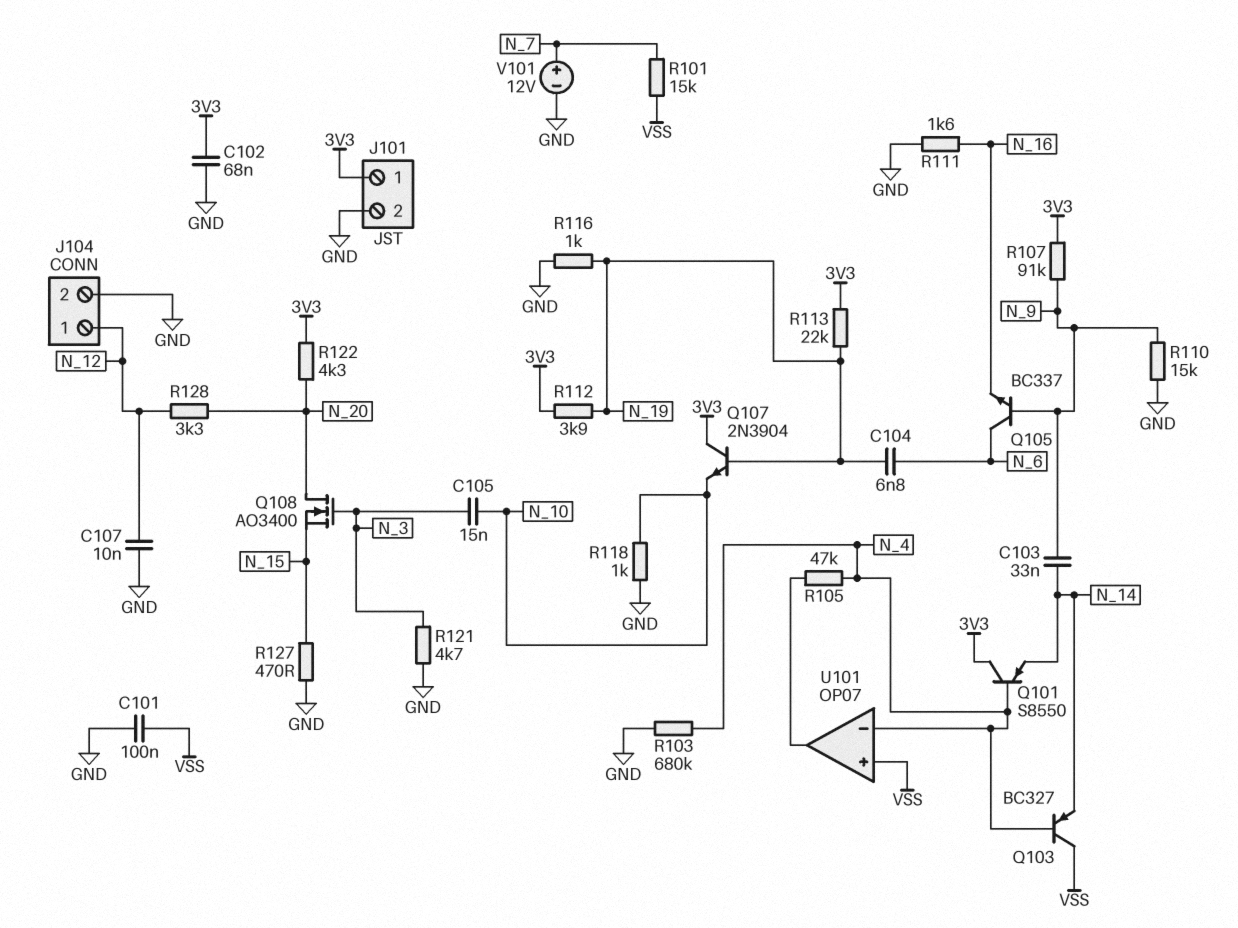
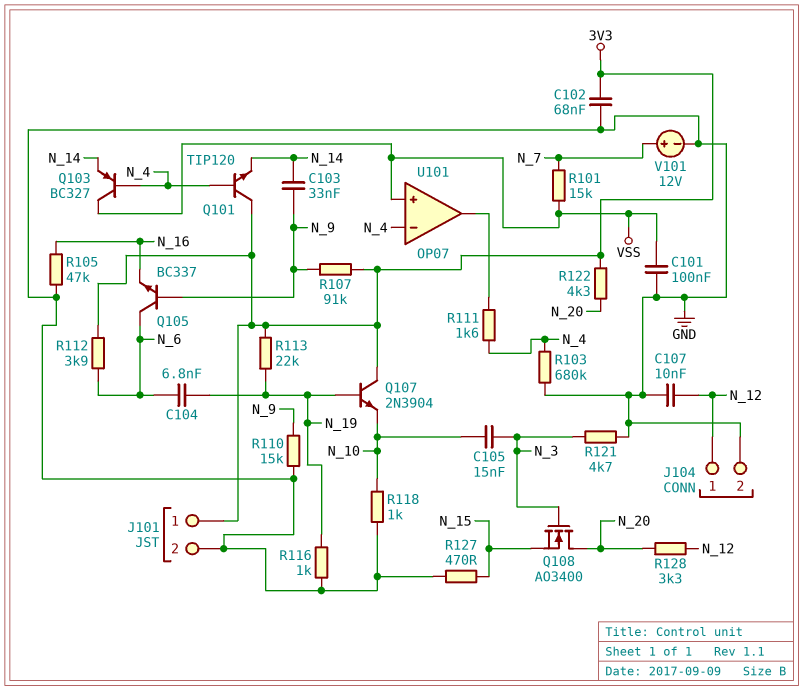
Q101: PNP S8550 (B N_4, C 3V3, E N_14) -> NPN TIP120 (B N_4, C 3V3, E N_14)
R105: 47k (N_4, U101/out) -> 47k (GND, N_16)
R111: 1.6k (GND, N_16) -> 1.6k (N_4, U101/out)
R112: 3.9k (3V3, N_19) -> 3.9k (3V3, N_6)

